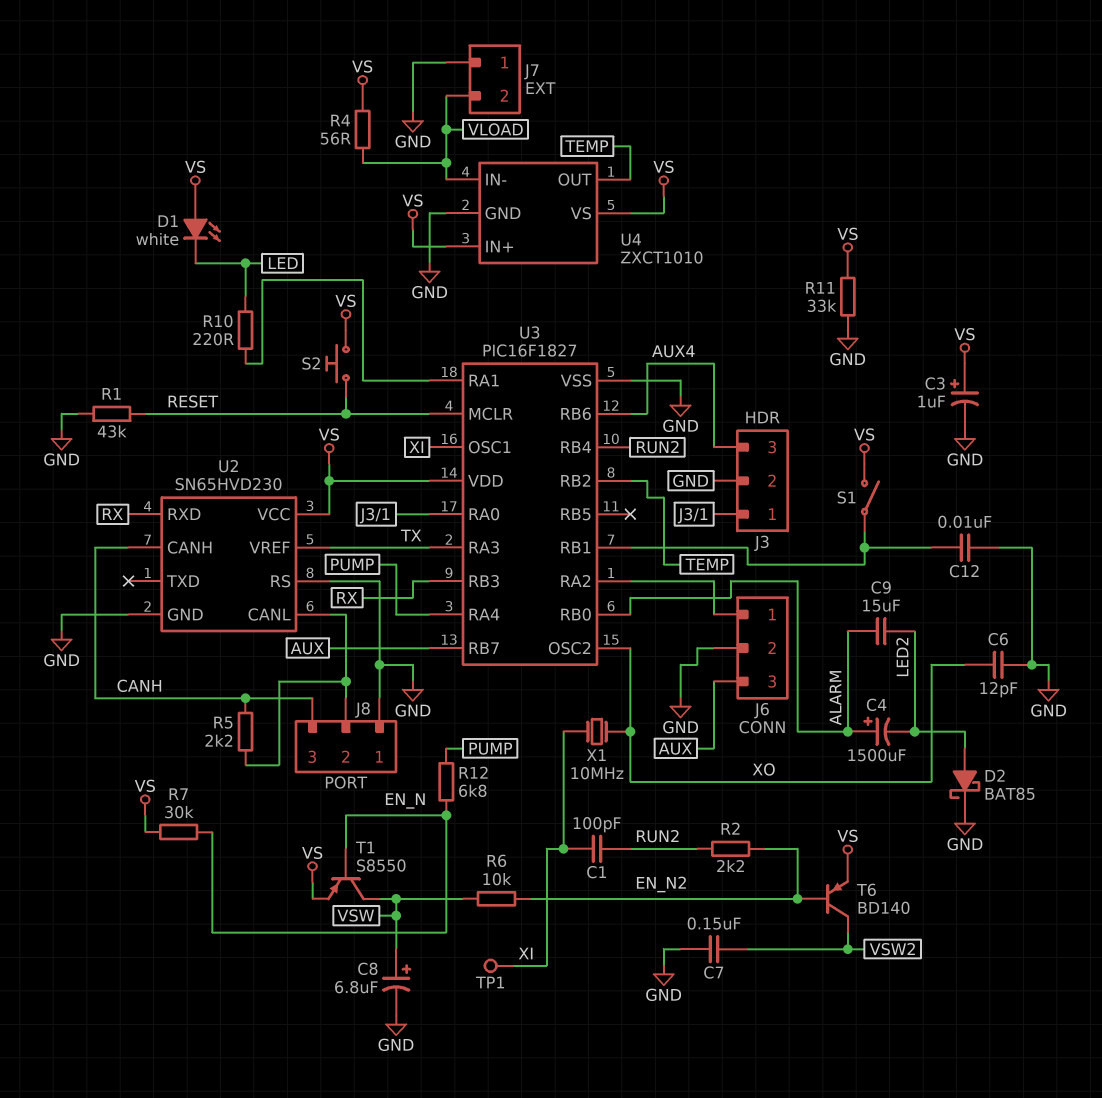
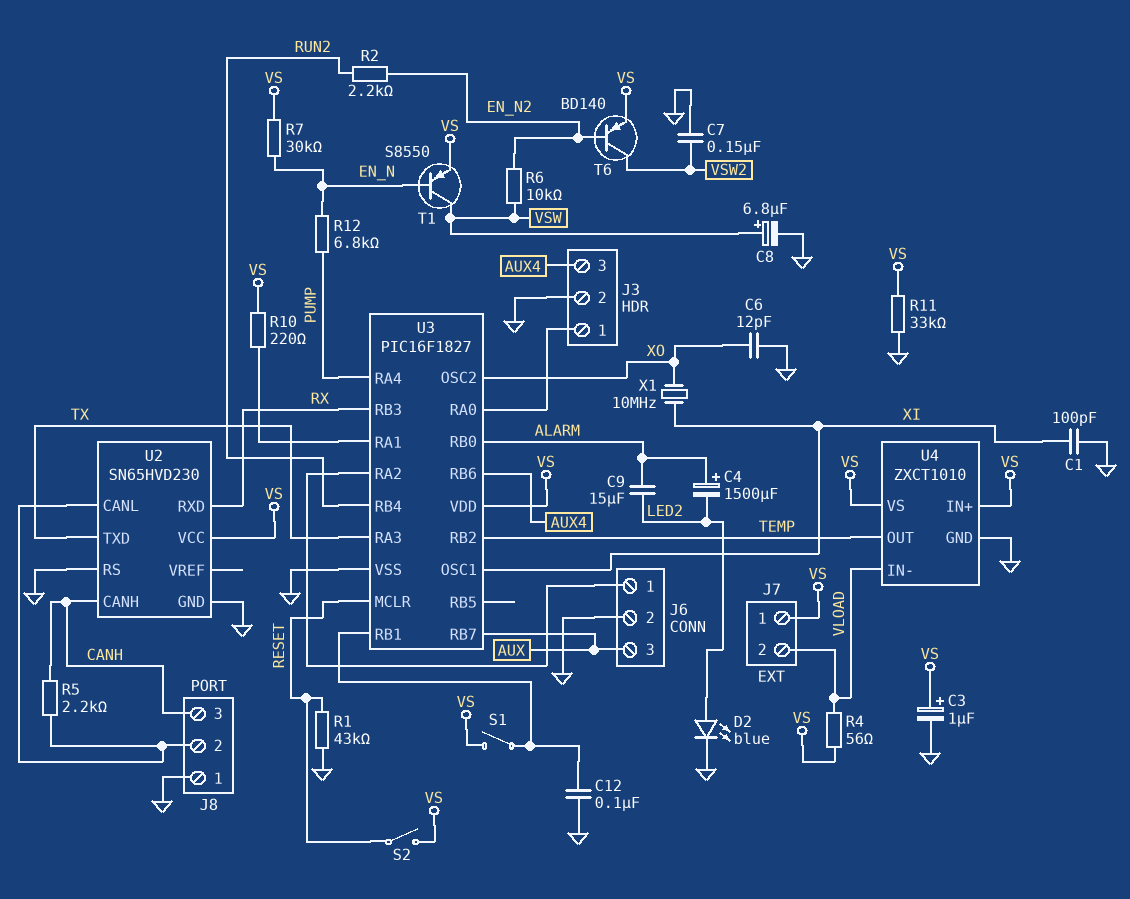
C1: 100pF (RUN2, XI) -> 100pF (GND, XI)
C12: 10nF (GND, U3/RB1) -> 100nF (GND, U3/RB1)
D1: LED white (A VS, K LED) -> none
D2: schottky BAT85 (A LED2, K GND) -> LED blue (A LED2, K GND)
J7 pin 1: GND -> VS
R10: 220 (LED, U3/RA1) -> 220 (U3/RA1, VS)
S2: button (RESET, VS) -> switch (RESET, VS)
TP1: test point (XI) -> none
U2 pin TXD: none -> TX
U2 pin VREF: TX -> none

